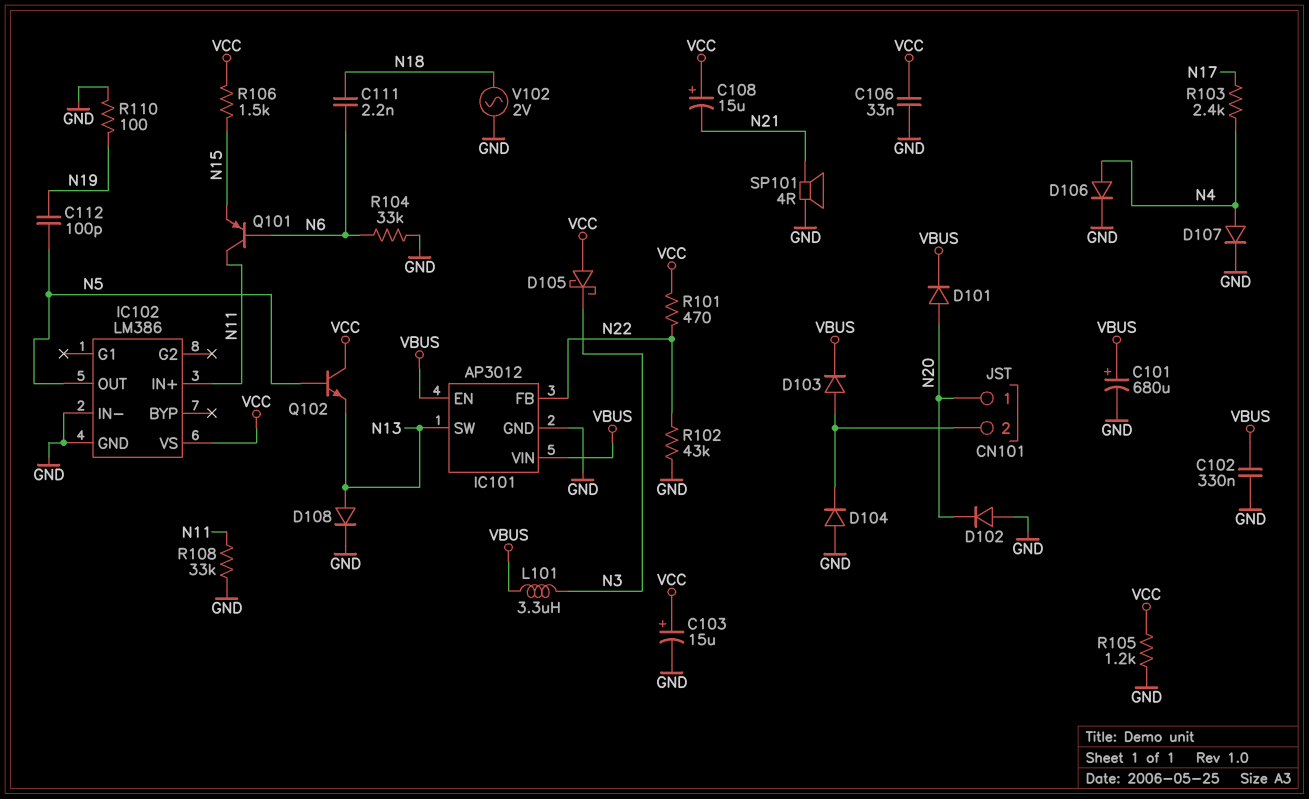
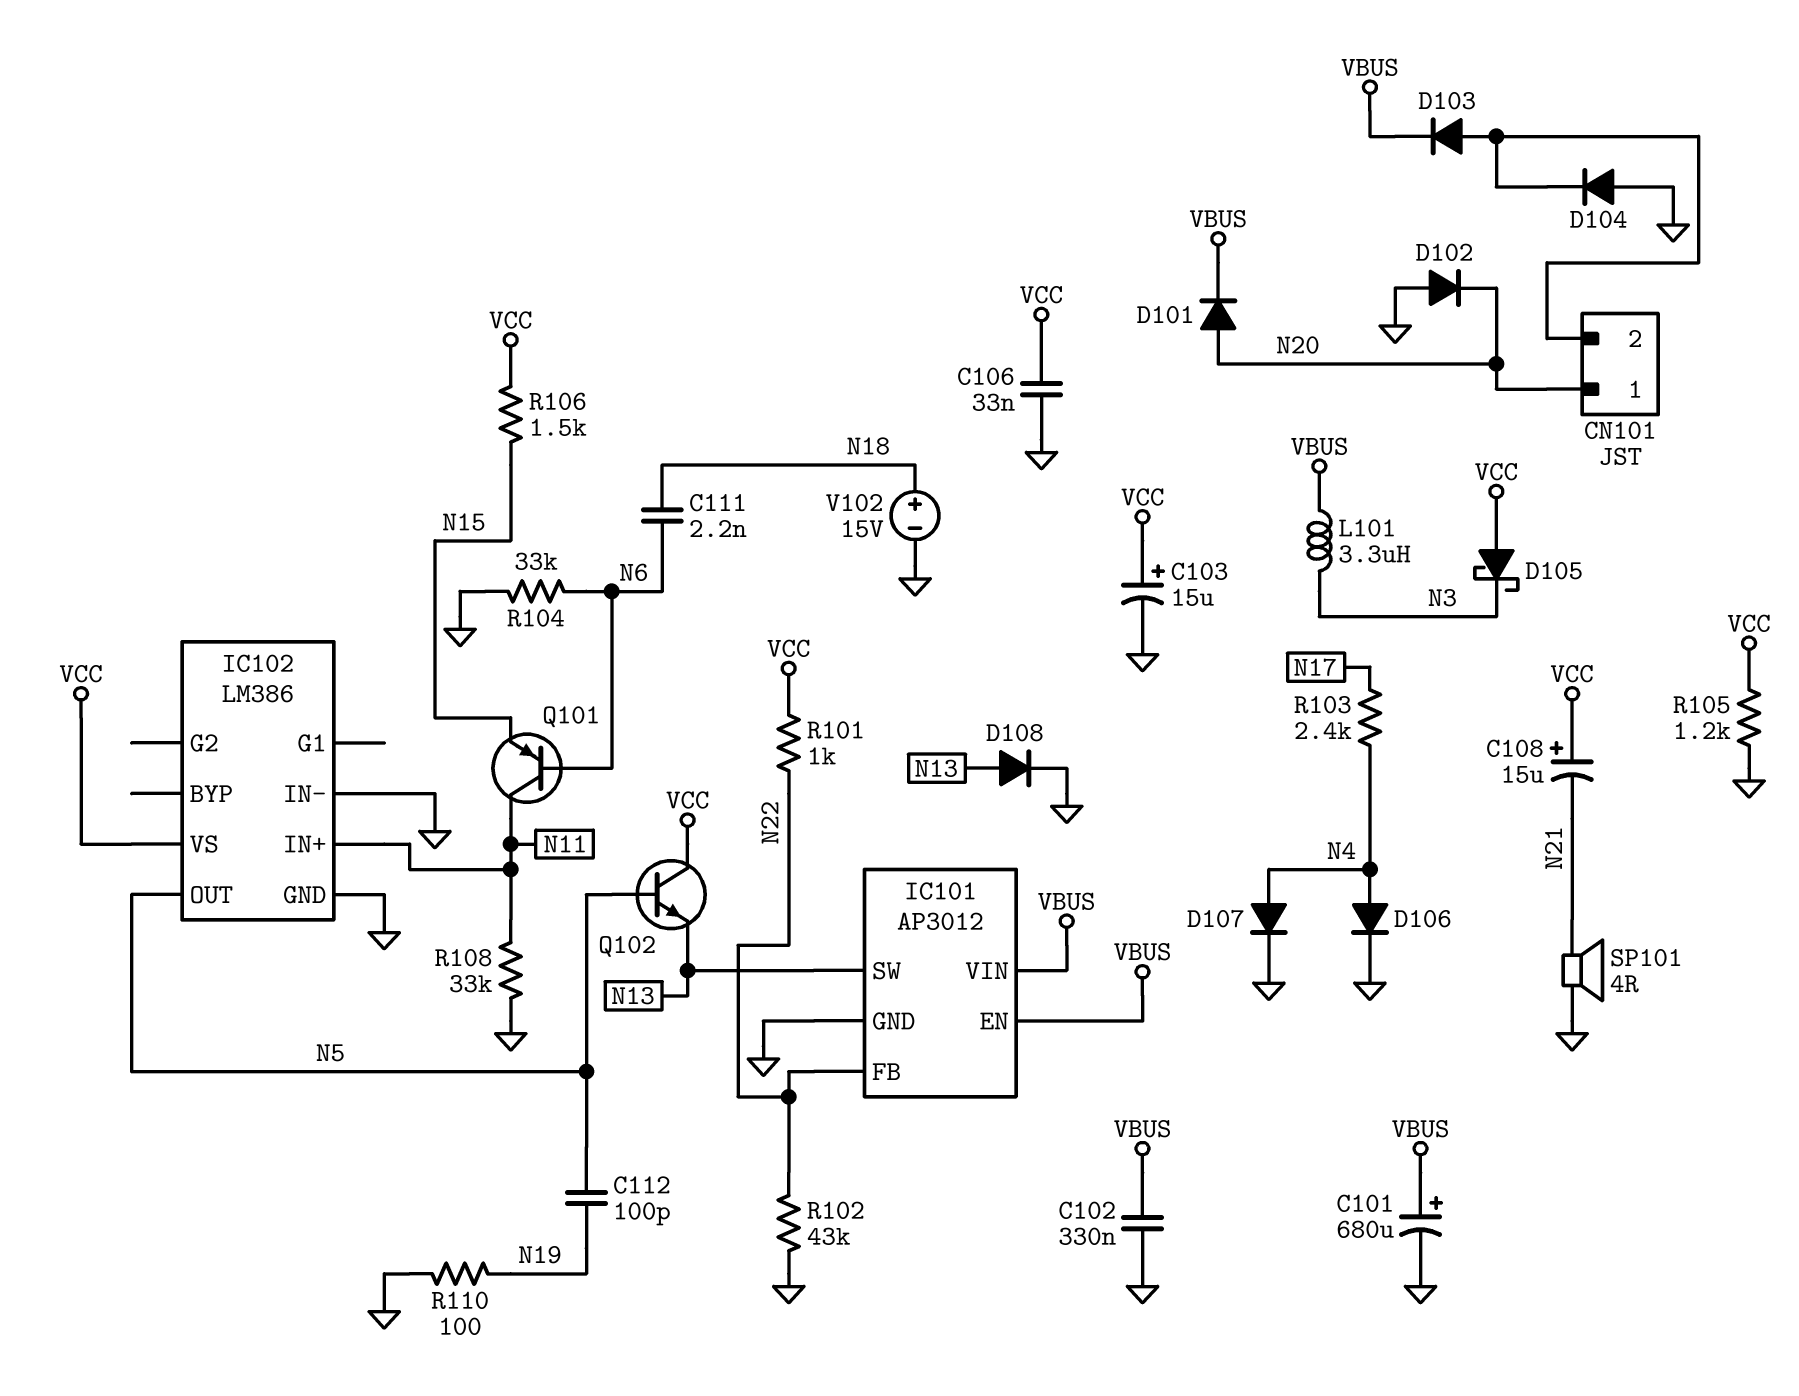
R101: 470 (N22, VCC) -> 1k (N22, VCC)
V102: AC 2V (GND, N18) -> 15V (plus N18, minus GND)

